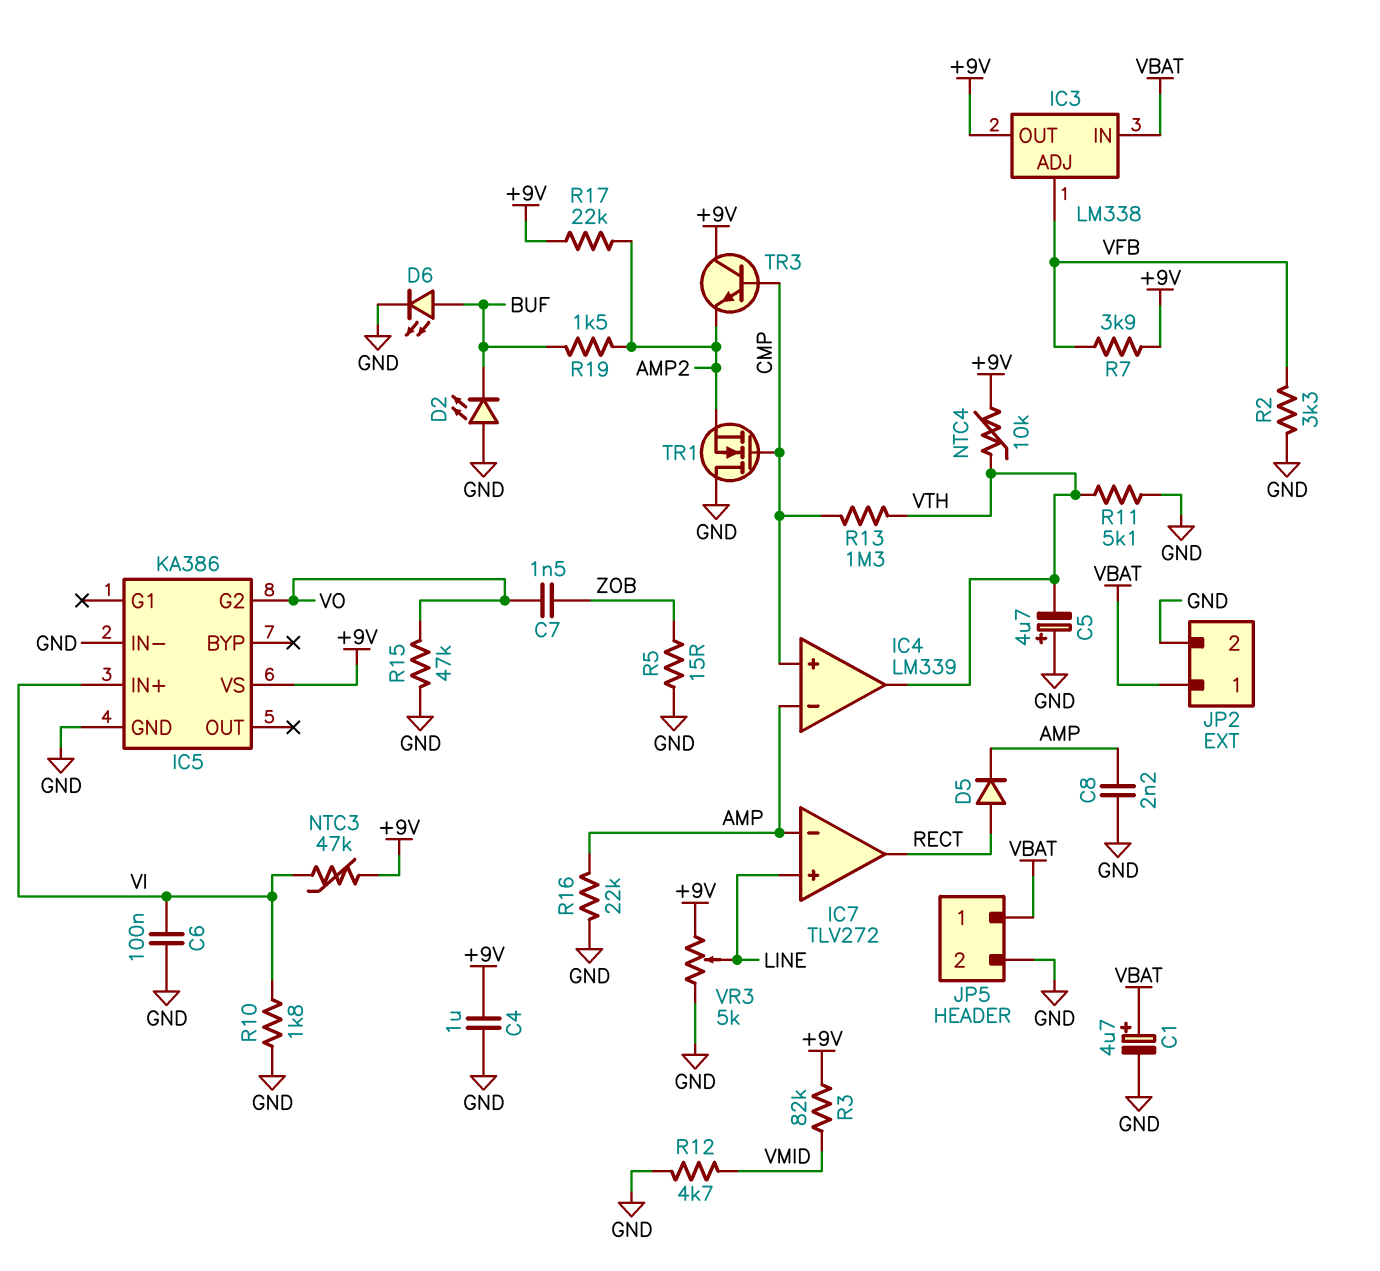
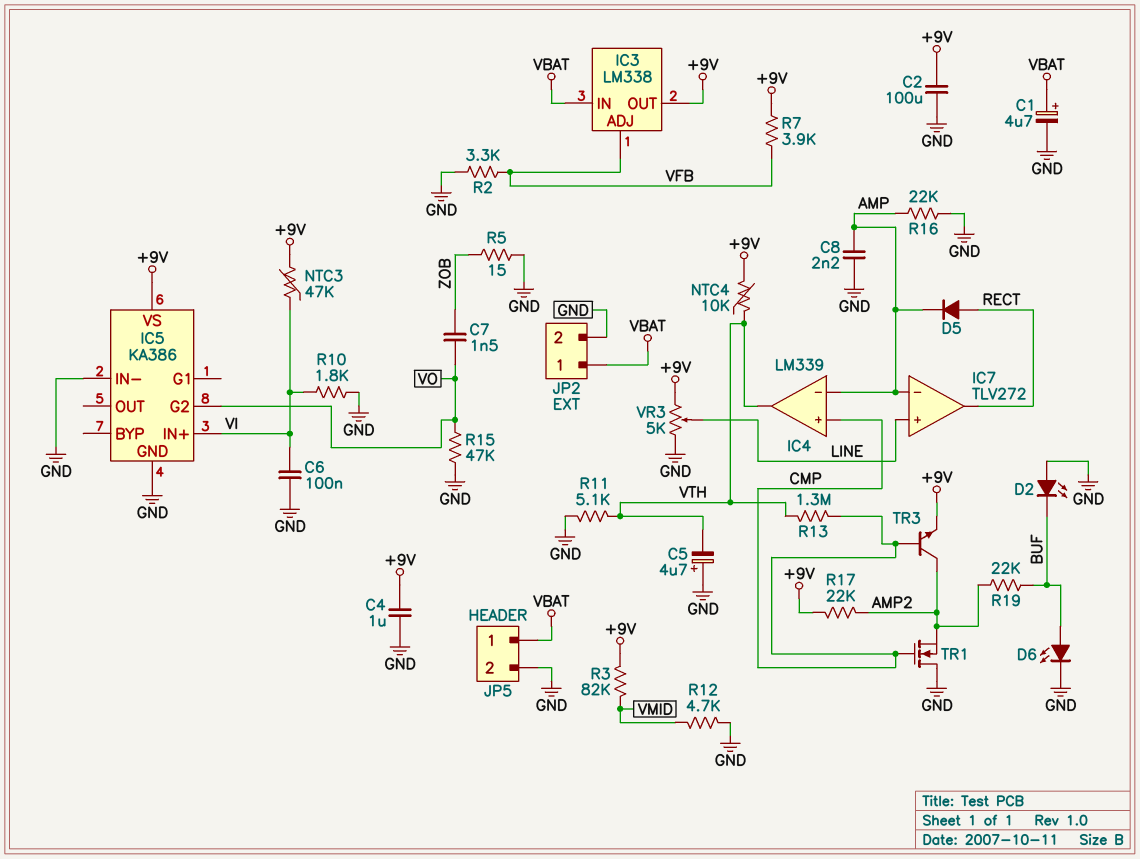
C2: none -> 100uF (+9V, GND)
R19: 1.5k (AMP2, BUF) -> 22k (AMP2, BUF)
TR3: NPN (B CMP, C +9V, E AMP2) -> NPN (B CMP, C AMP2, E +9V)

